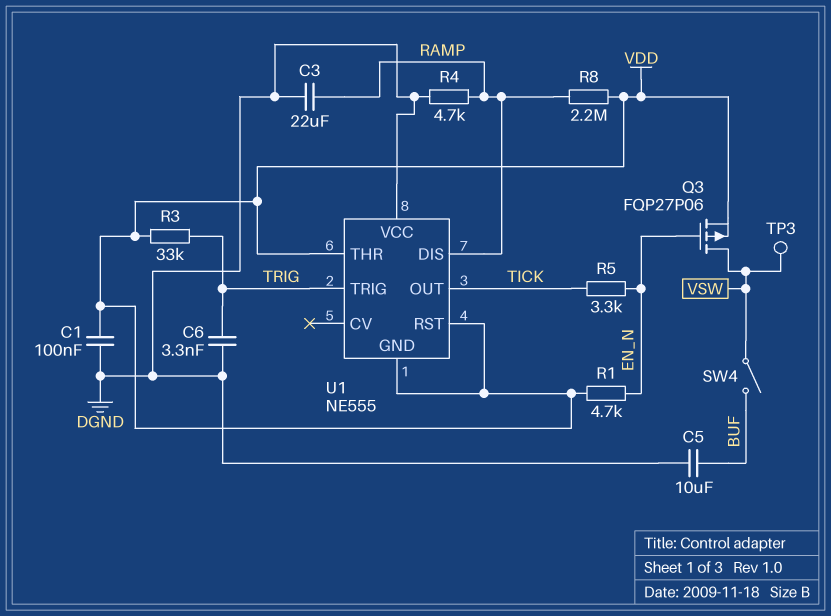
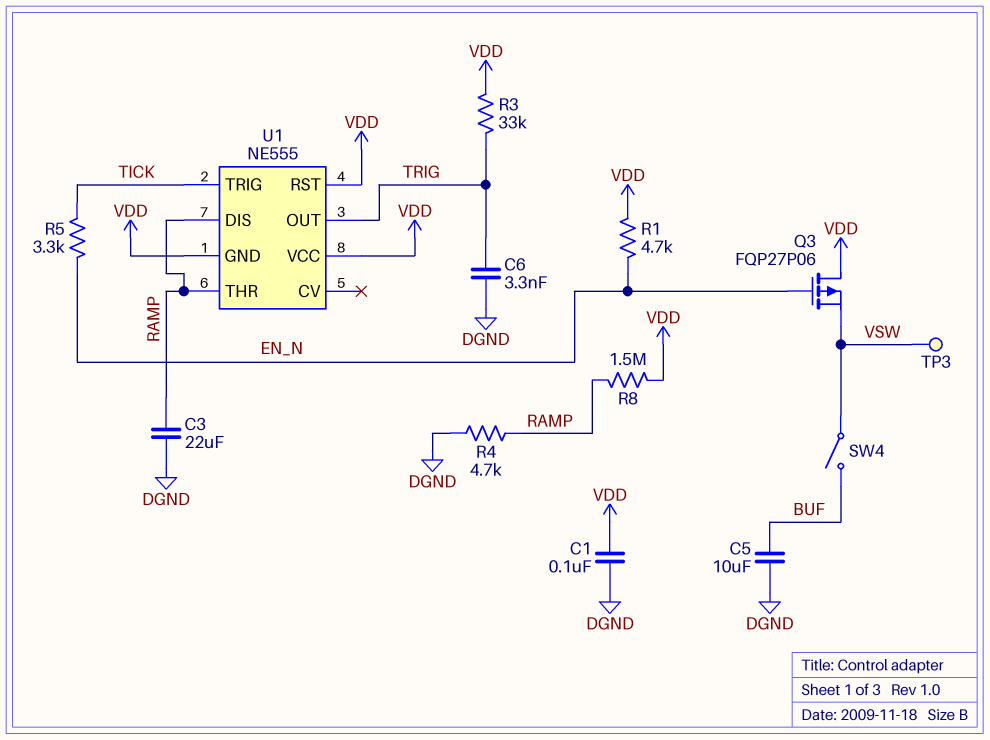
Q3: PMOS FQP27P06 (G EN_N, D VSW, S VDD) -> PMOS FQP27P06 (G EN_N, D VDD, S VSW)
R8: 2.2M (RAMP, VDD) -> 1.5M (RAMP, VDD)
U1 pin OUT: TICK -> TRIG
U1 pin THR: VDD -> RAMP
U1 pin TRIG: TRIG -> TICK
U1 pin VCC: DGND -> VDD

